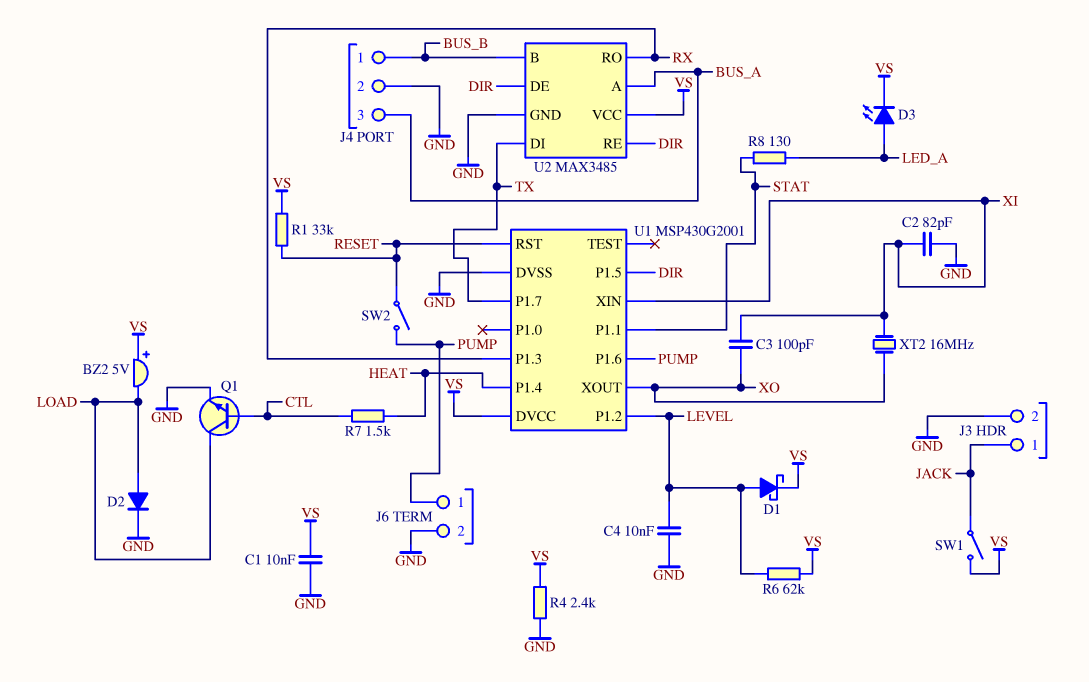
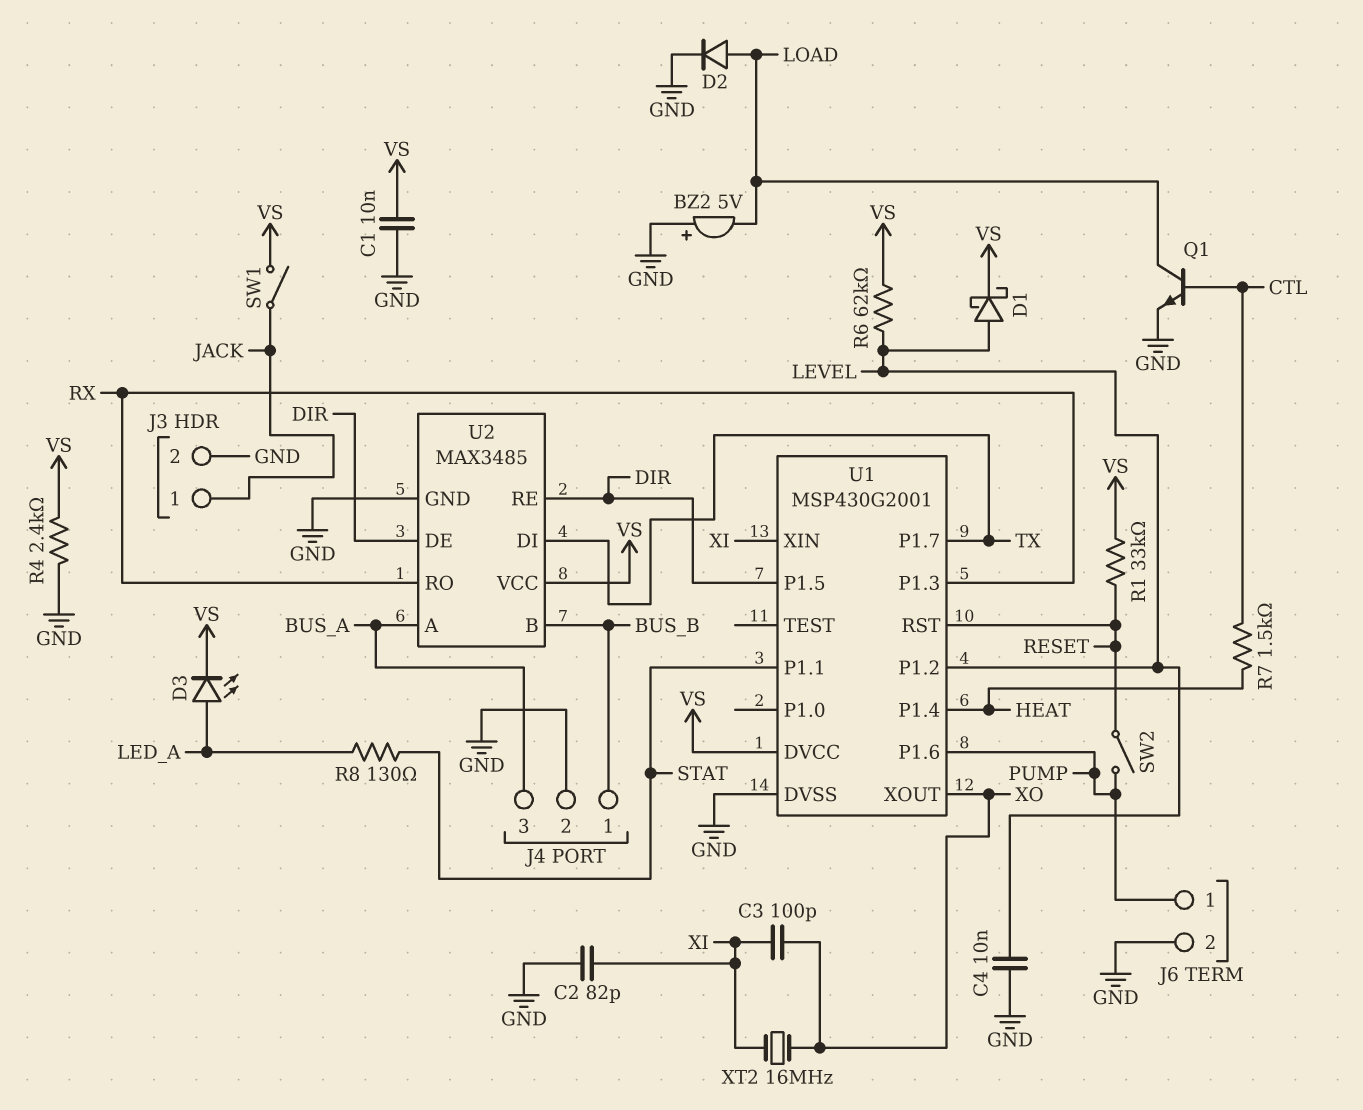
BZ2: buzzer 5V (plus VS, minus LOAD) -> buzzer 5V (plus GND, minus LOAD)

